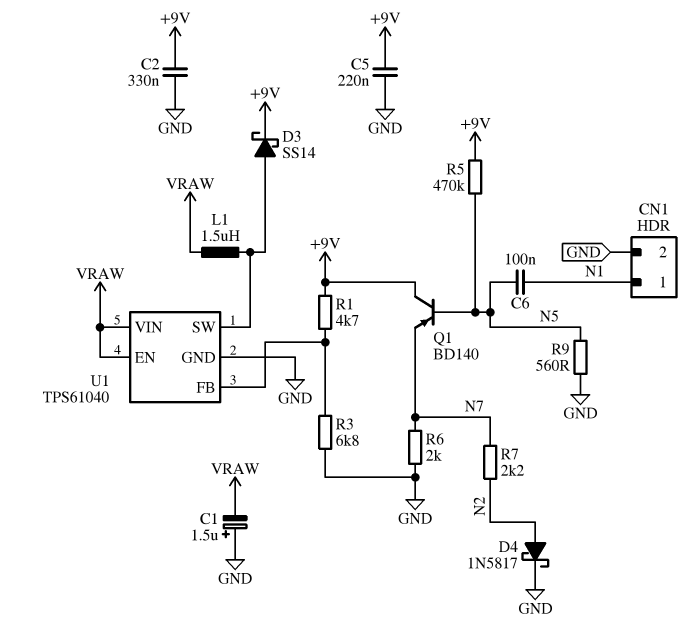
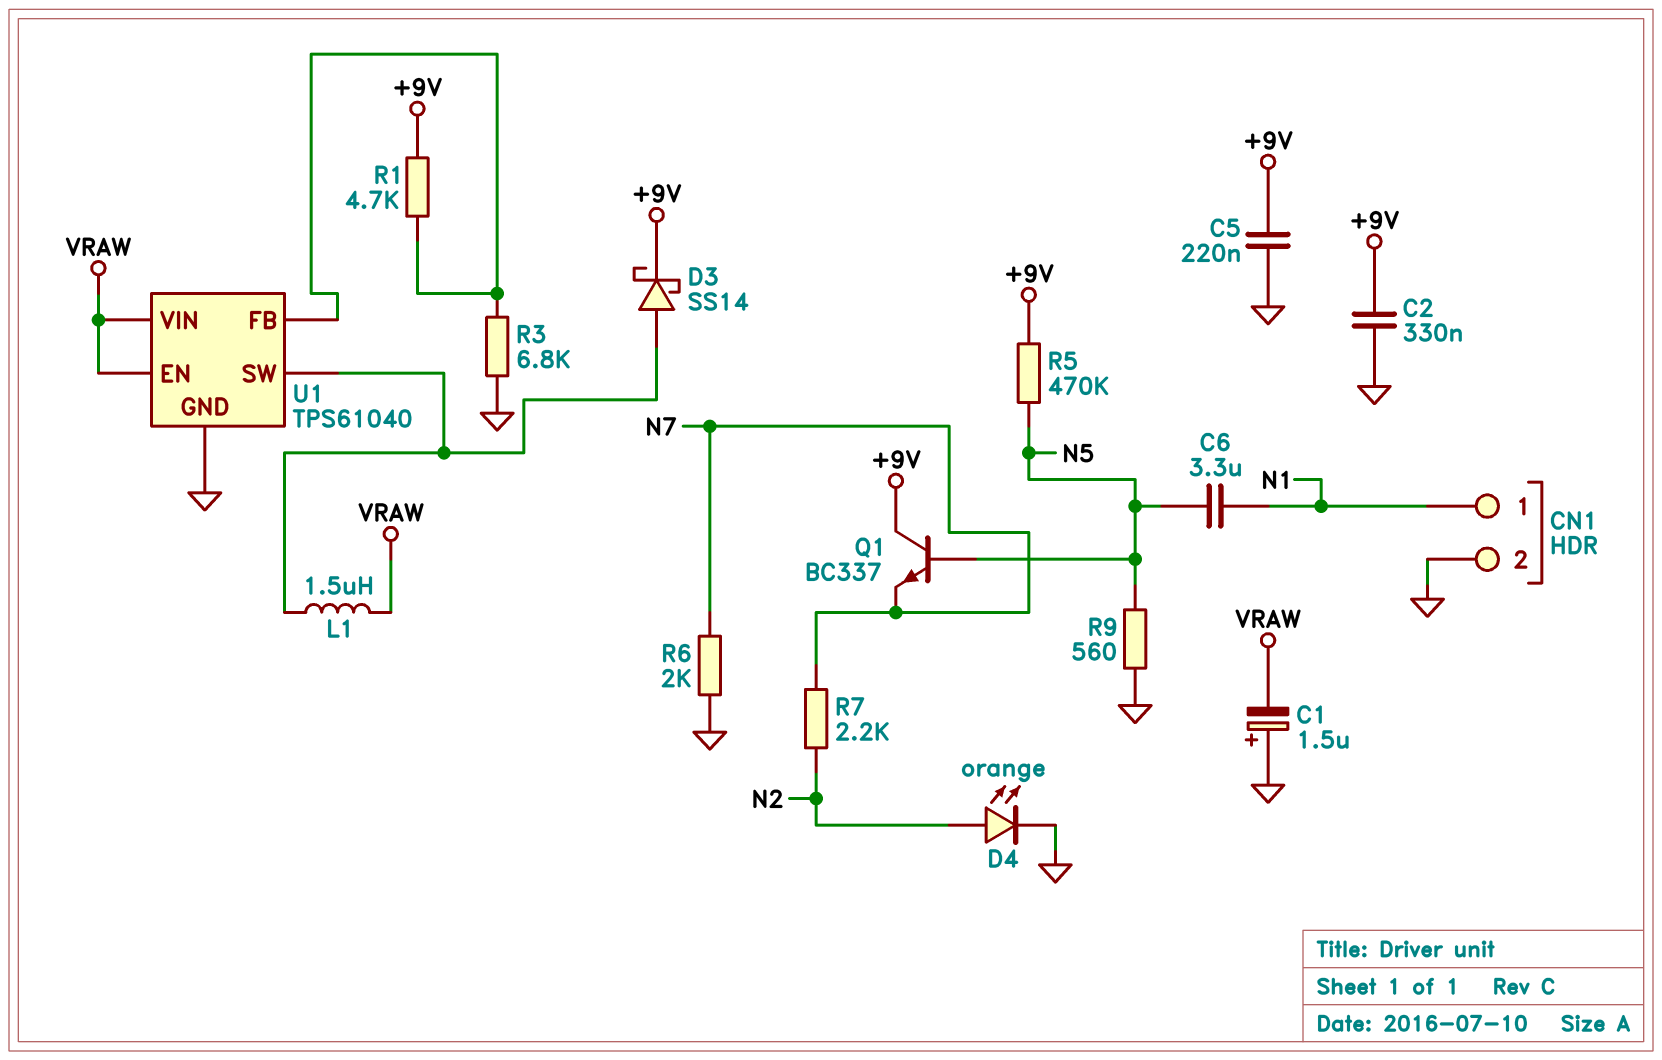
C6: 100nF (N1, N5) -> 3.3uF (N1, N5)
D4: schottky 1N5817 (A N2, K GND) -> LED orange (A N2, K GND)
Q1: PNP BD140 (B N5, C +9V, E N7) -> NPN BC337 (B N5, C +9V, E N7)

